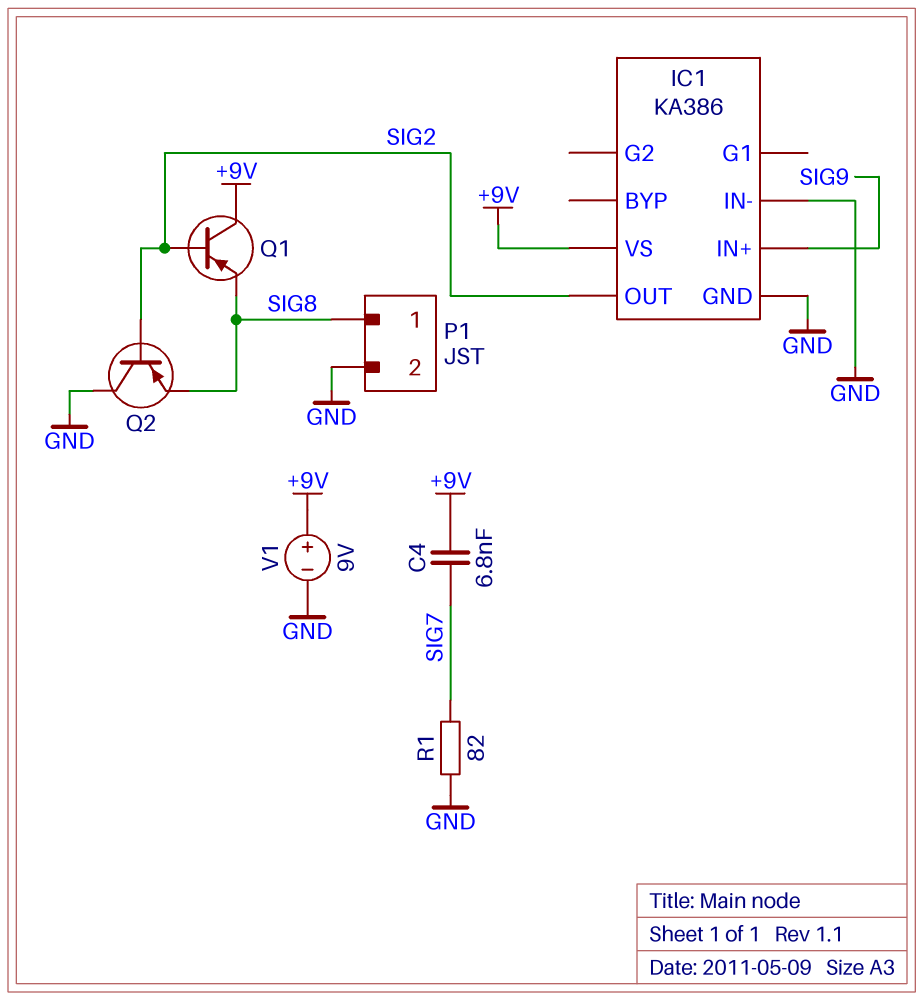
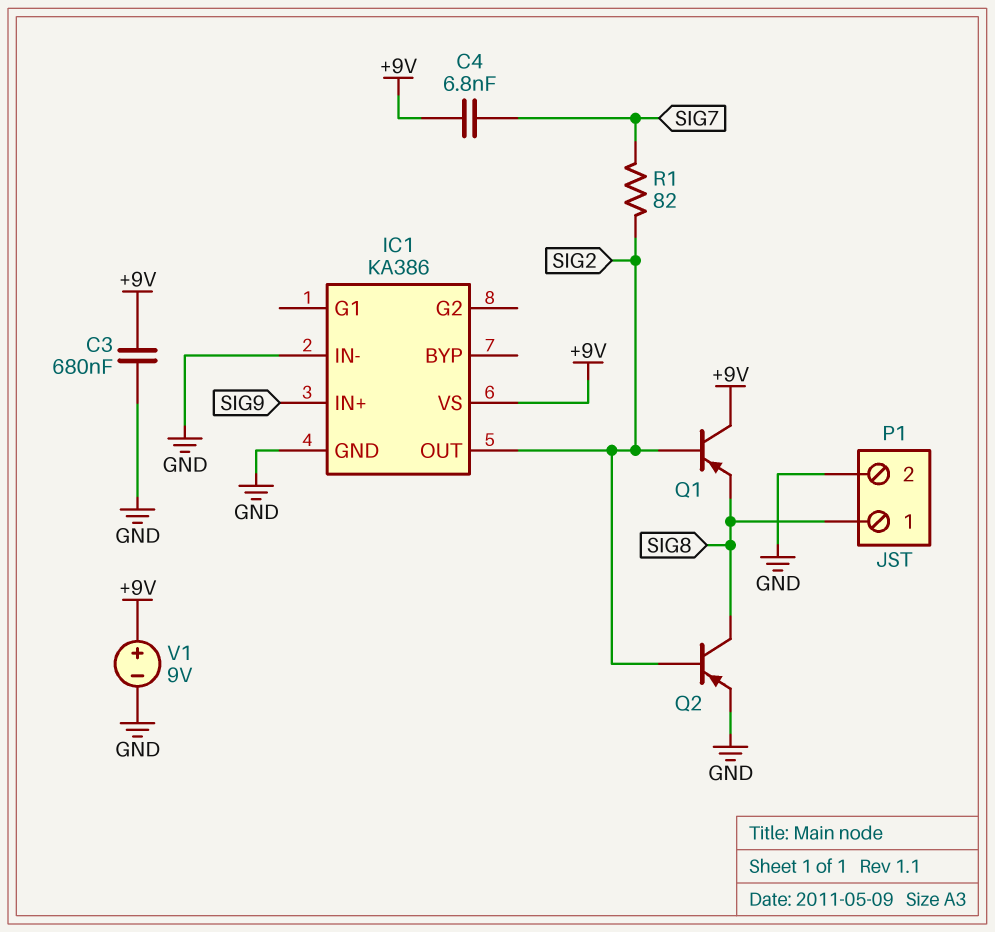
C3: none -> 680nF (+9V, GND)
Q2: PNP (B SIG2, C GND, E SIG8) -> PNP (B SIG2, C SIG8, E GND)
R1: 82 (GND, SIG7) -> 82 (SIG2, SIG7)

